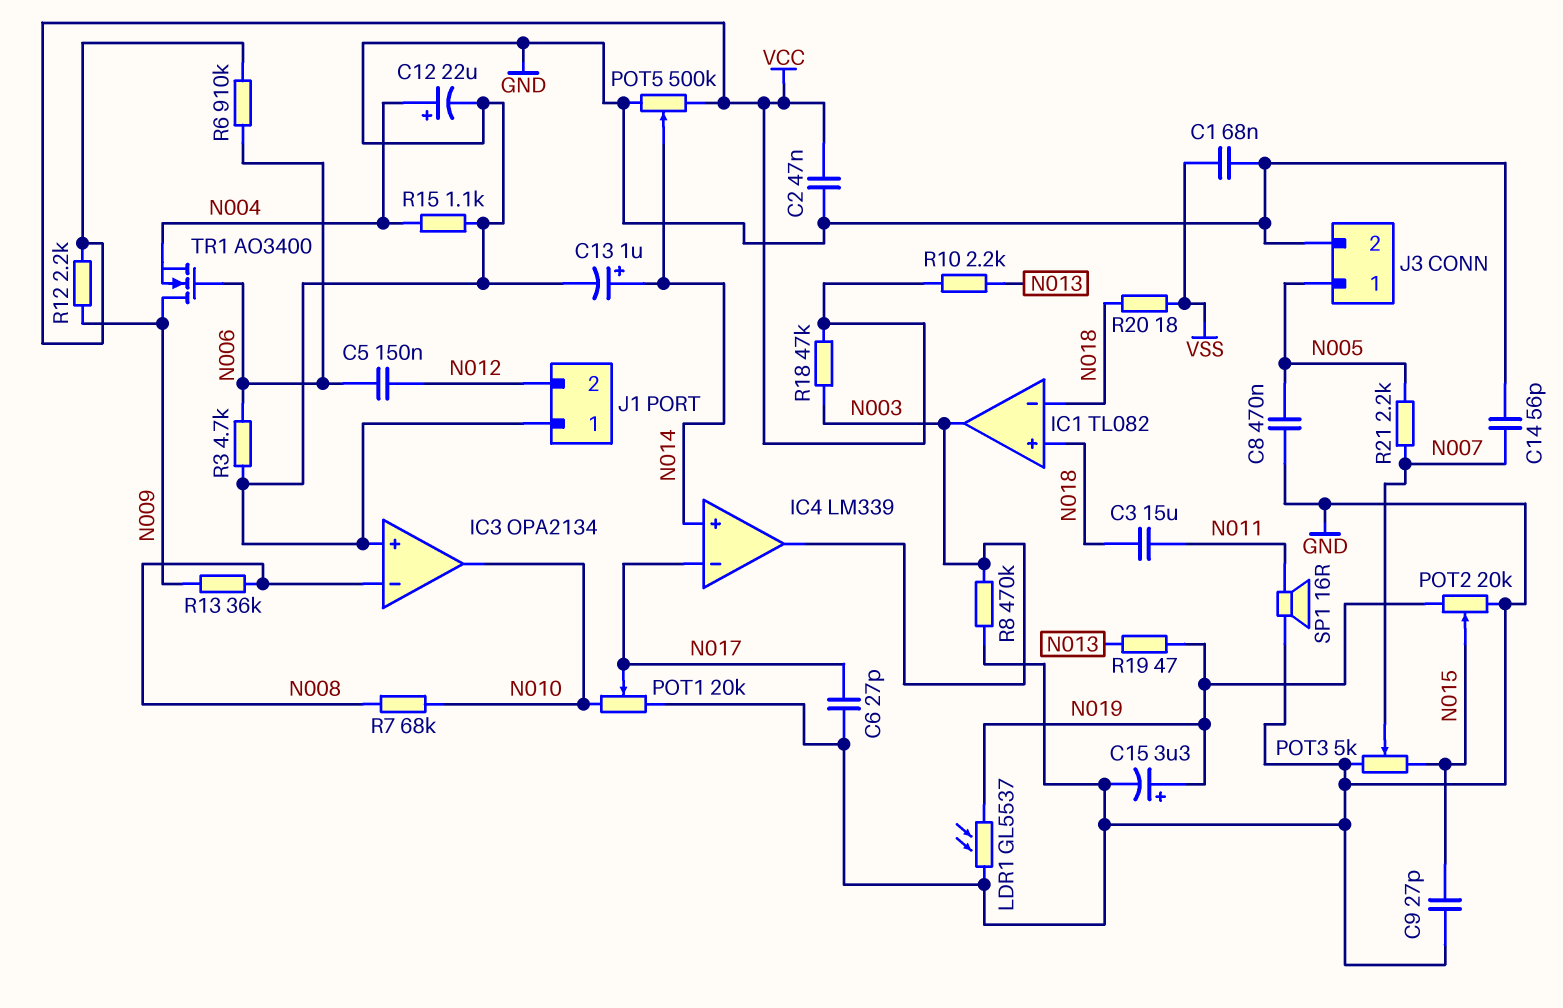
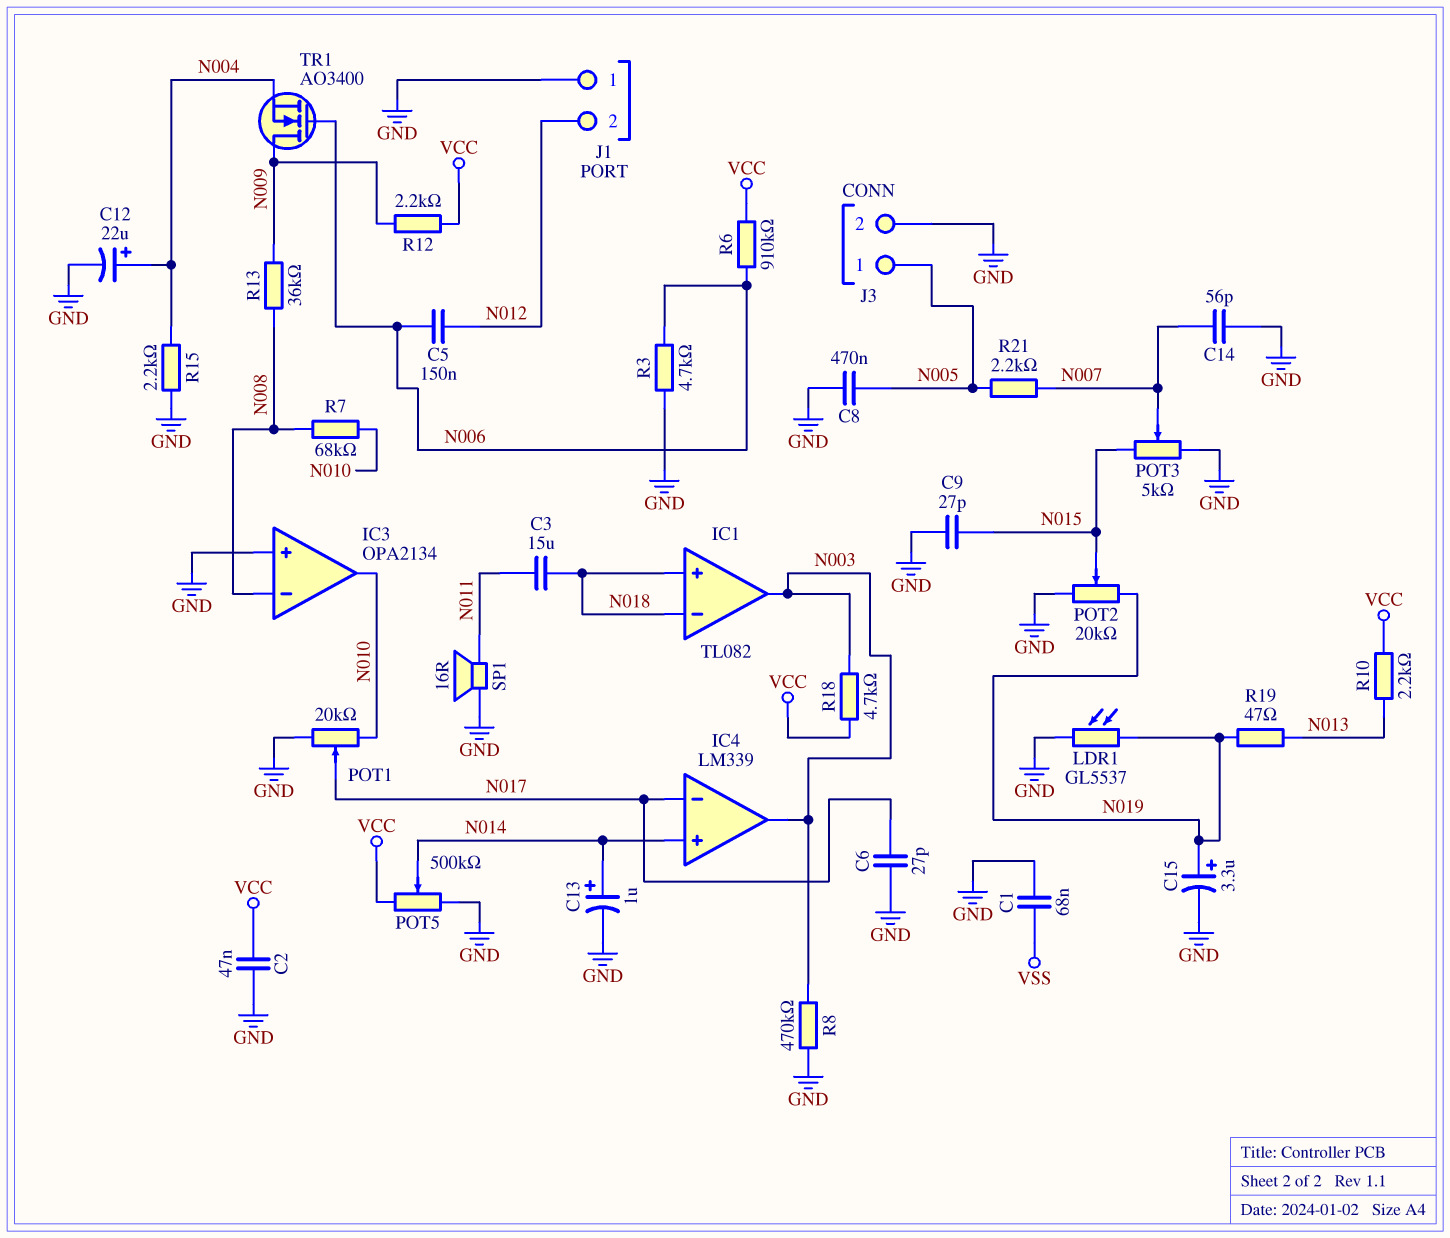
R15: 1.1k (GND, N004) -> 2.2k (GND, N004)
R18: 47k (N003, VCC) -> 4.7k (N003, VCC)
R20: 18 (N018, VSS) -> none

